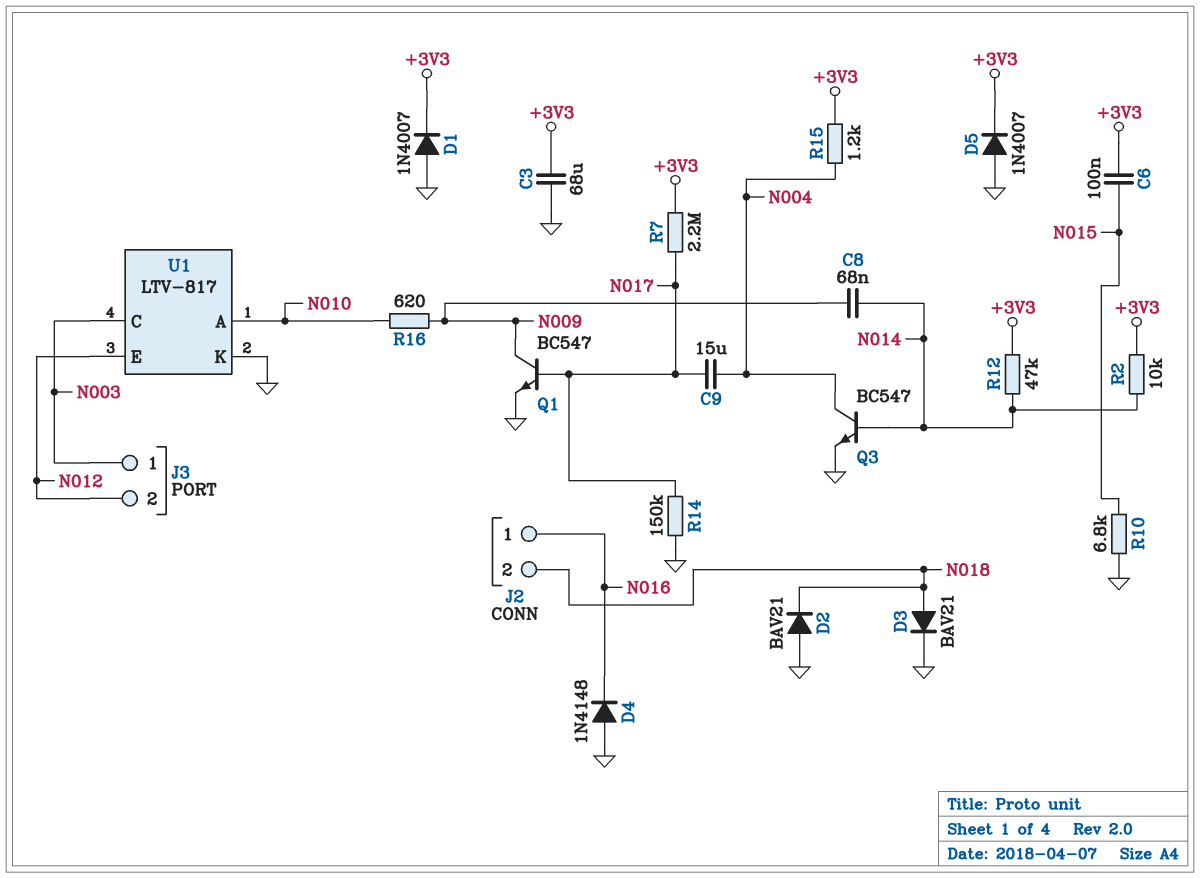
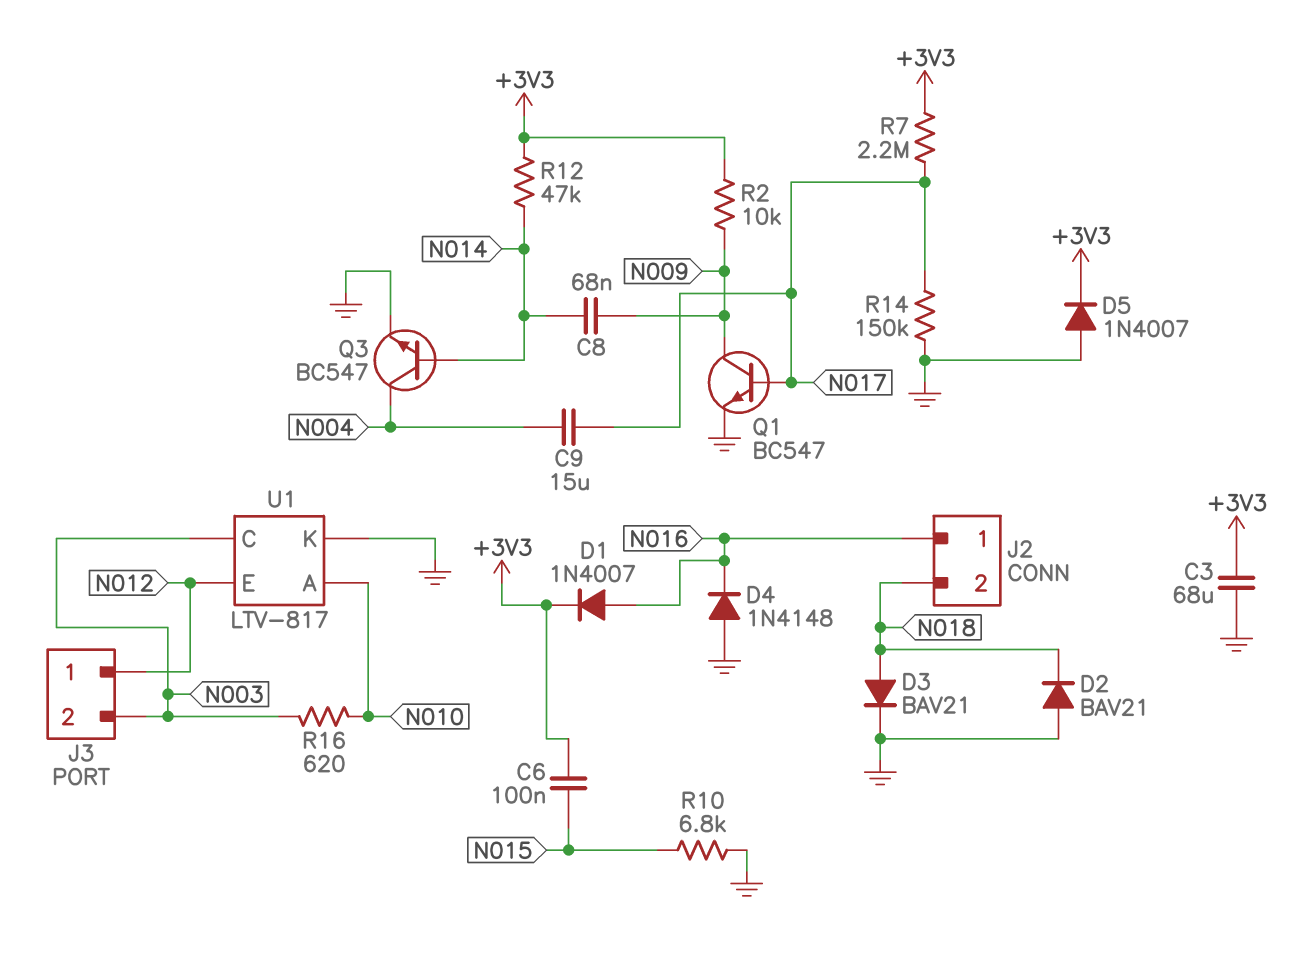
D1: diode 1N4007 (A GND, K +3V3) -> diode 1N4007 (A N016, K +3V3)
J3 pin 1: N003 -> N012
J3 pin 2: N012 -> N003
R2: 10k (+3V3, N014) -> 10k (+3V3, N009)
R15: 1.2k (+3V3, N004) -> none
R16: 620 (N009, N010) -> 620 (N003, N010)

